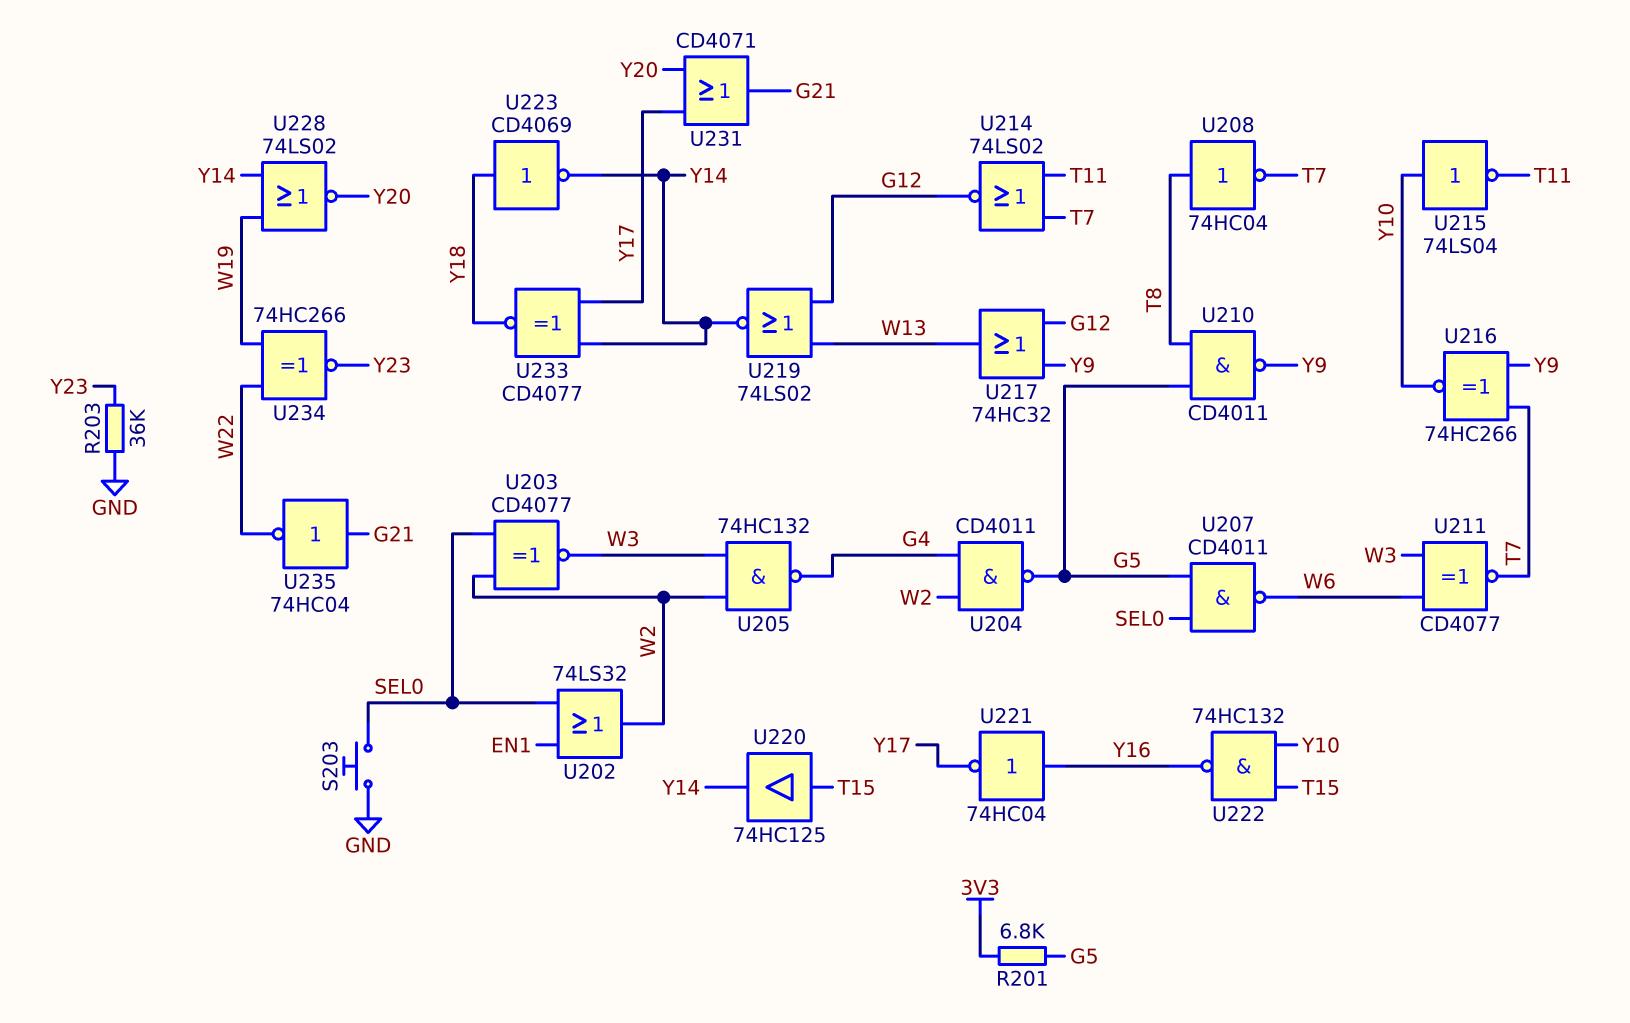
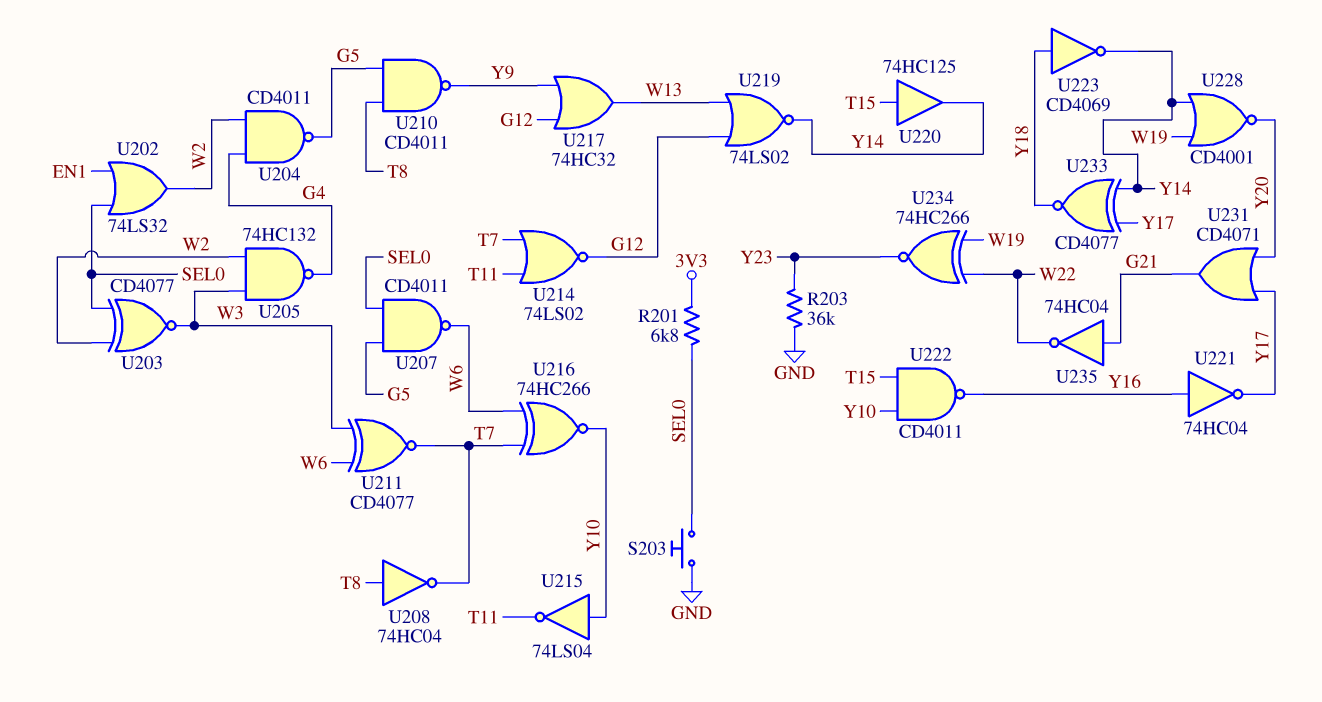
R201: 6.8k (3V3, G5) -> 6.8k (3V3, SEL0)
U216: XNOR 74HC266 (in T7, in Y9, out Y10) -> XNOR 74HC266 (in T7, in W6, out Y10)
U222: NAND 74HC132 (in T15, in Y10, out Y16) -> NAND CD4011 (in T15, in Y10, out Y16)
U228: NOR 74LS02 (in W19, in Y14, out Y20) -> NOR CD4001 (in W19, in Y14, out Y20)

